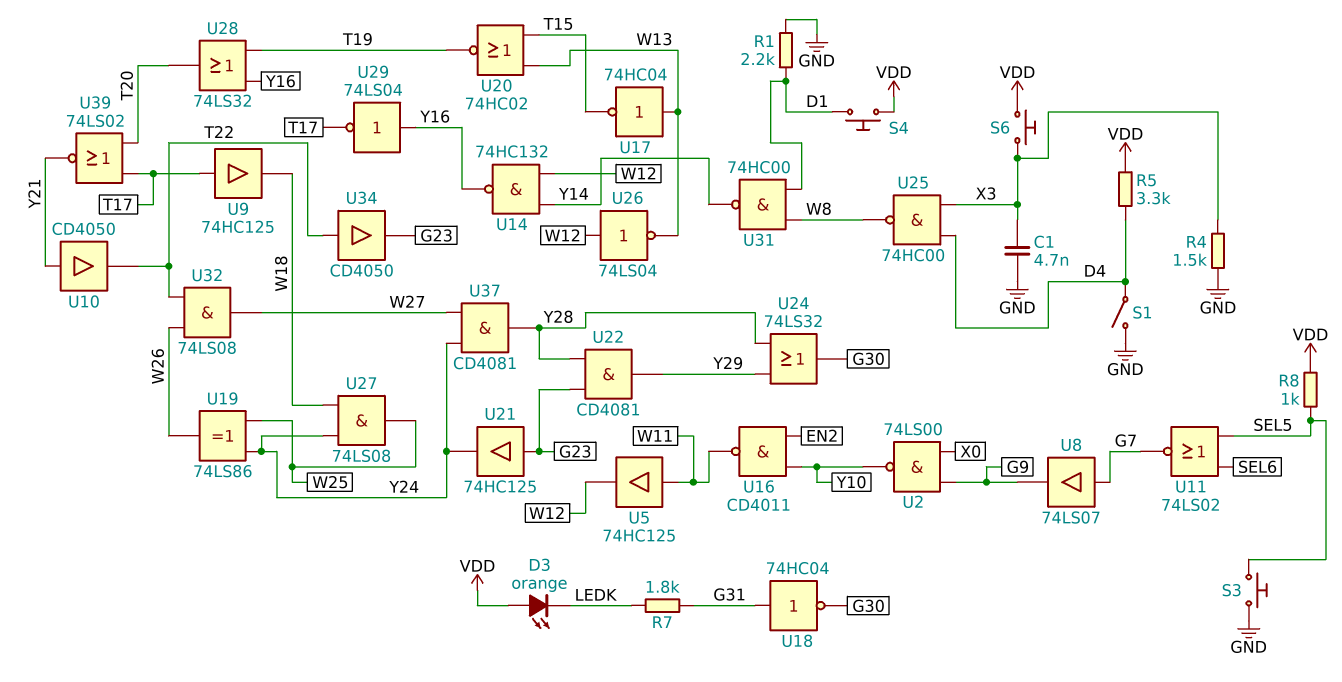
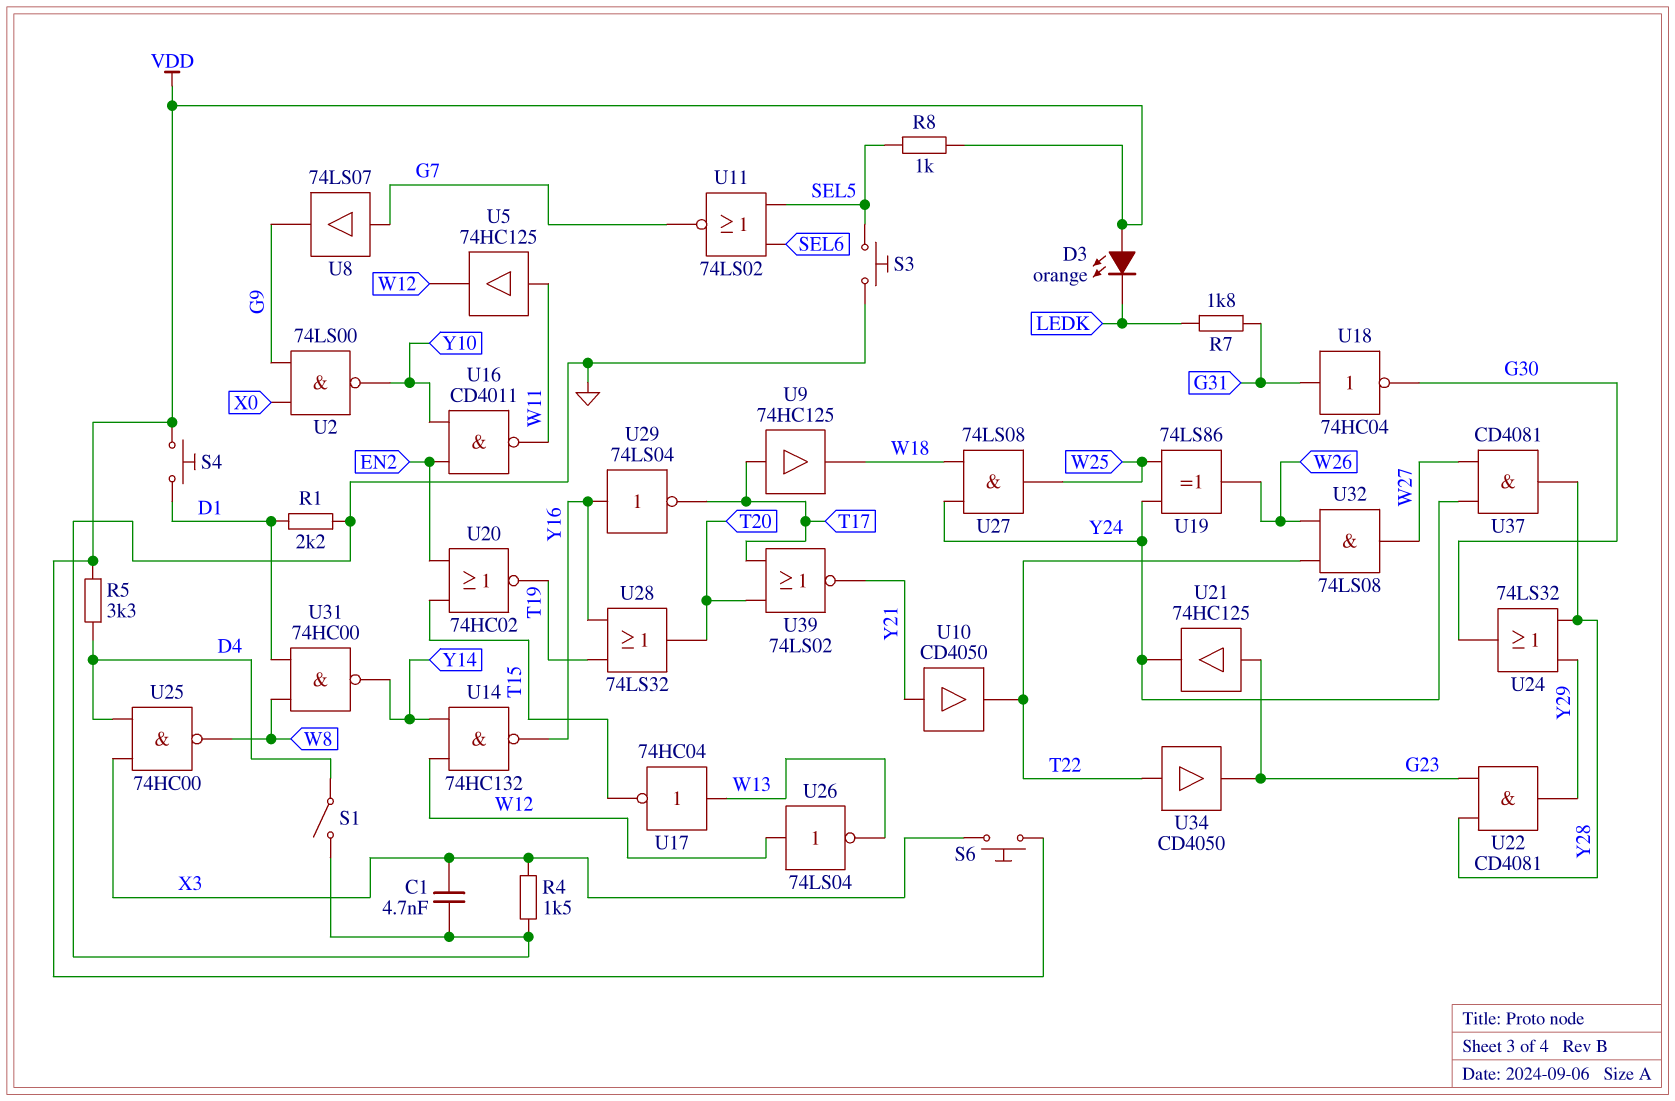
U20: NOR 74HC02 (in T15, in W13, out T19) -> NOR 74HC02 (in EN2, in T15, out T19)

